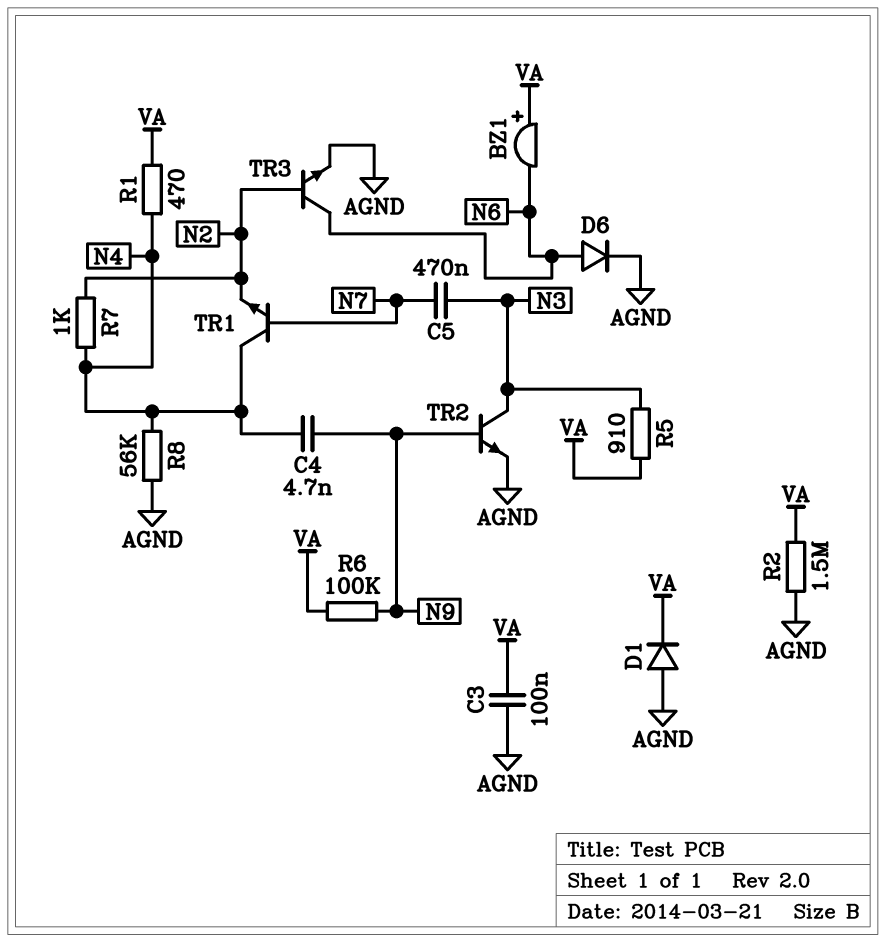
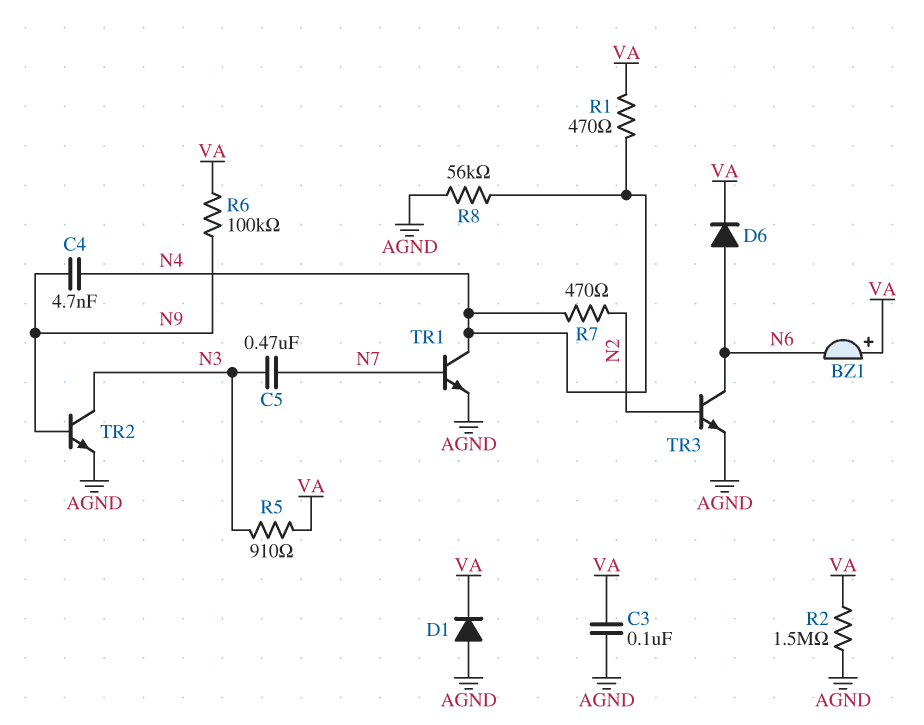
D6: diode (A N6, K AGND) -> diode (A N6, K VA)
R7: 1k (N2, N4) -> 470 (N2, N4)
TR1: NPN (B N7, C N4, E N2) -> NPN (B N7, C N4, E AGND)

